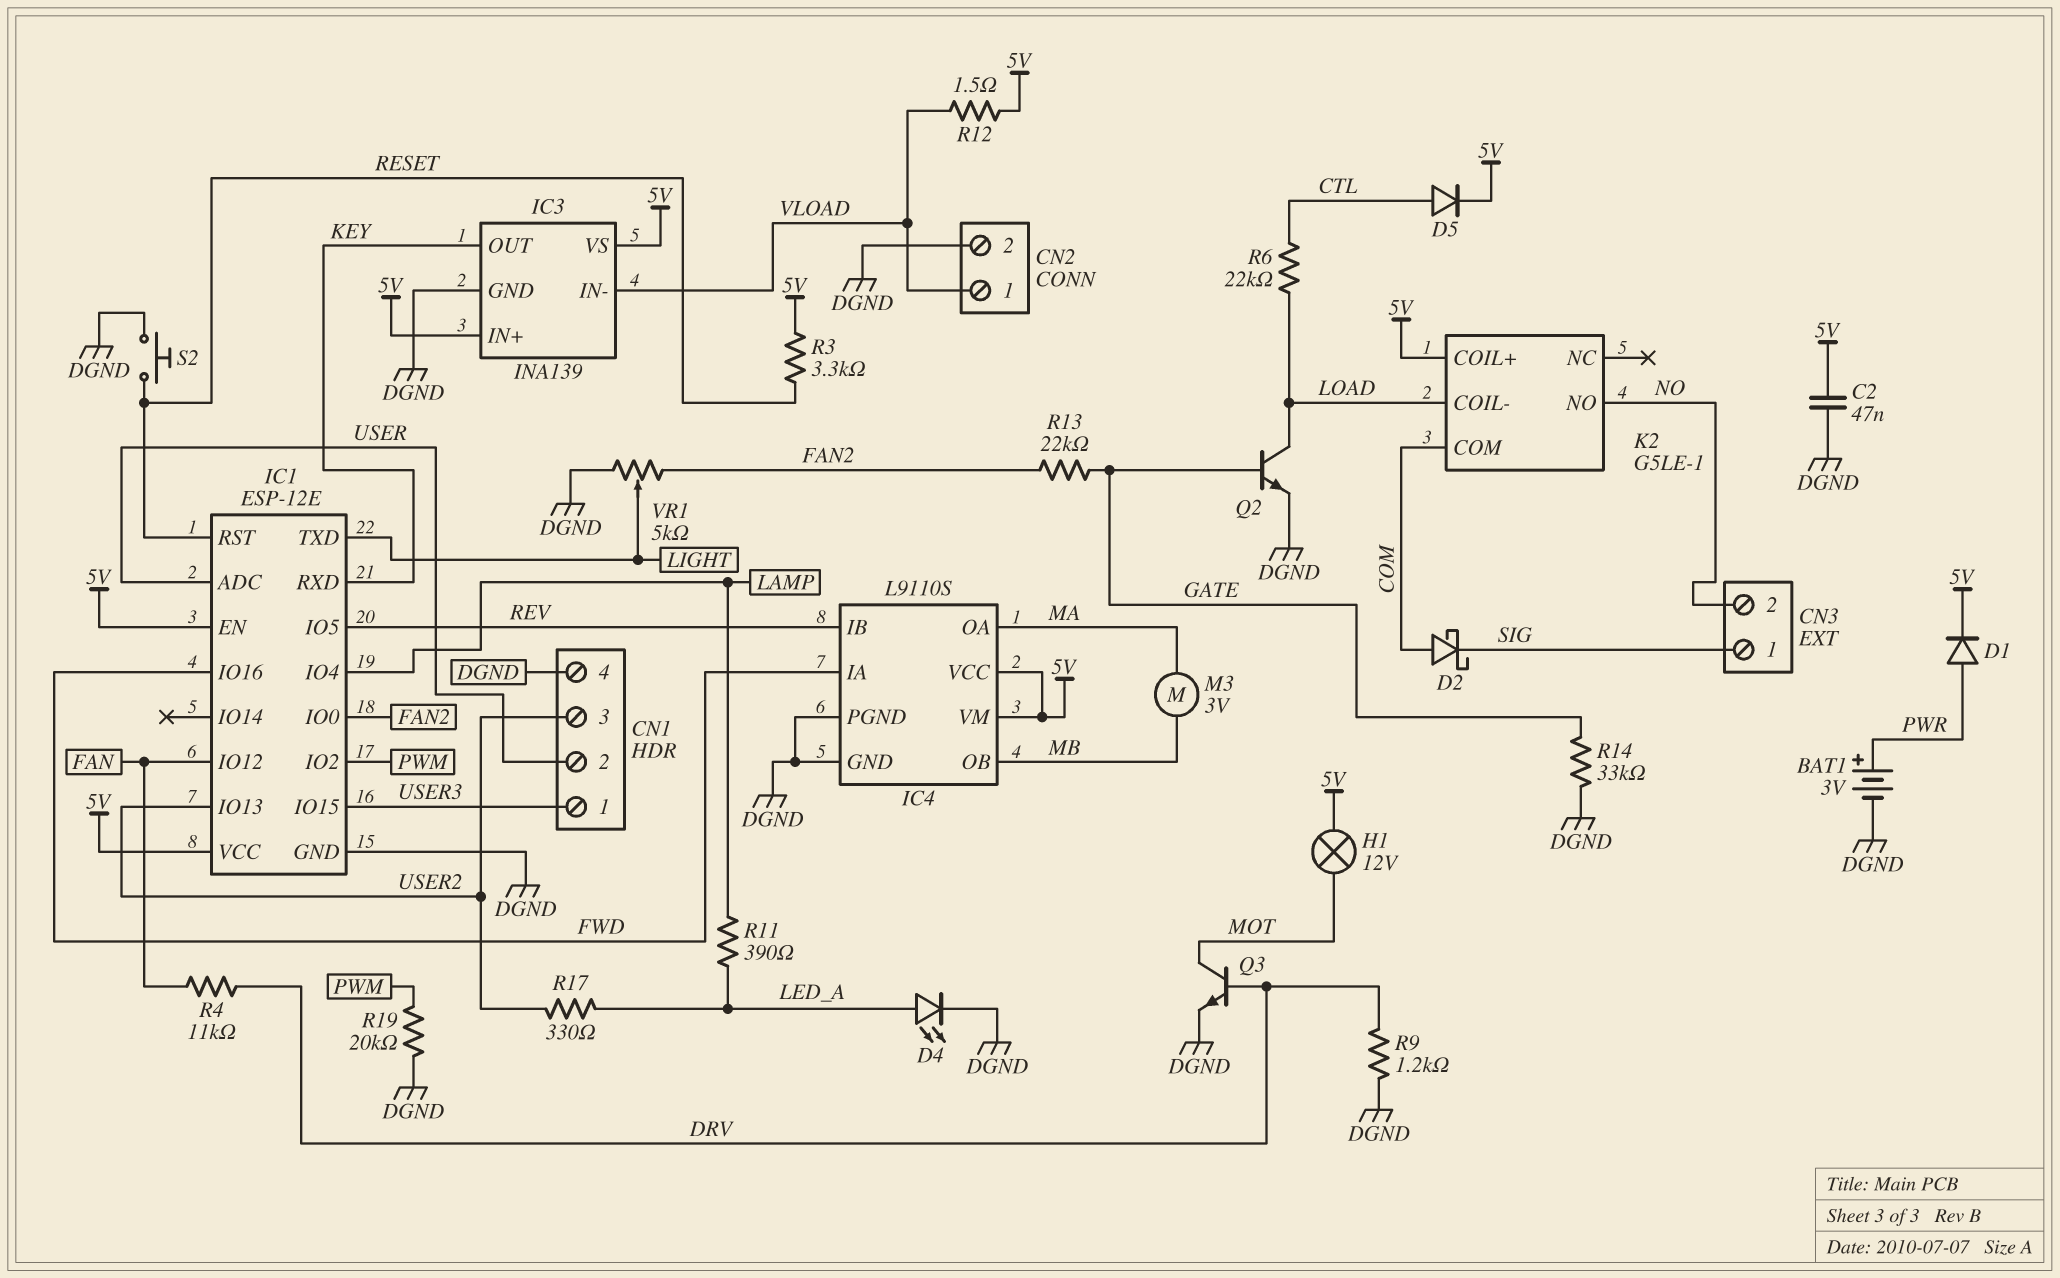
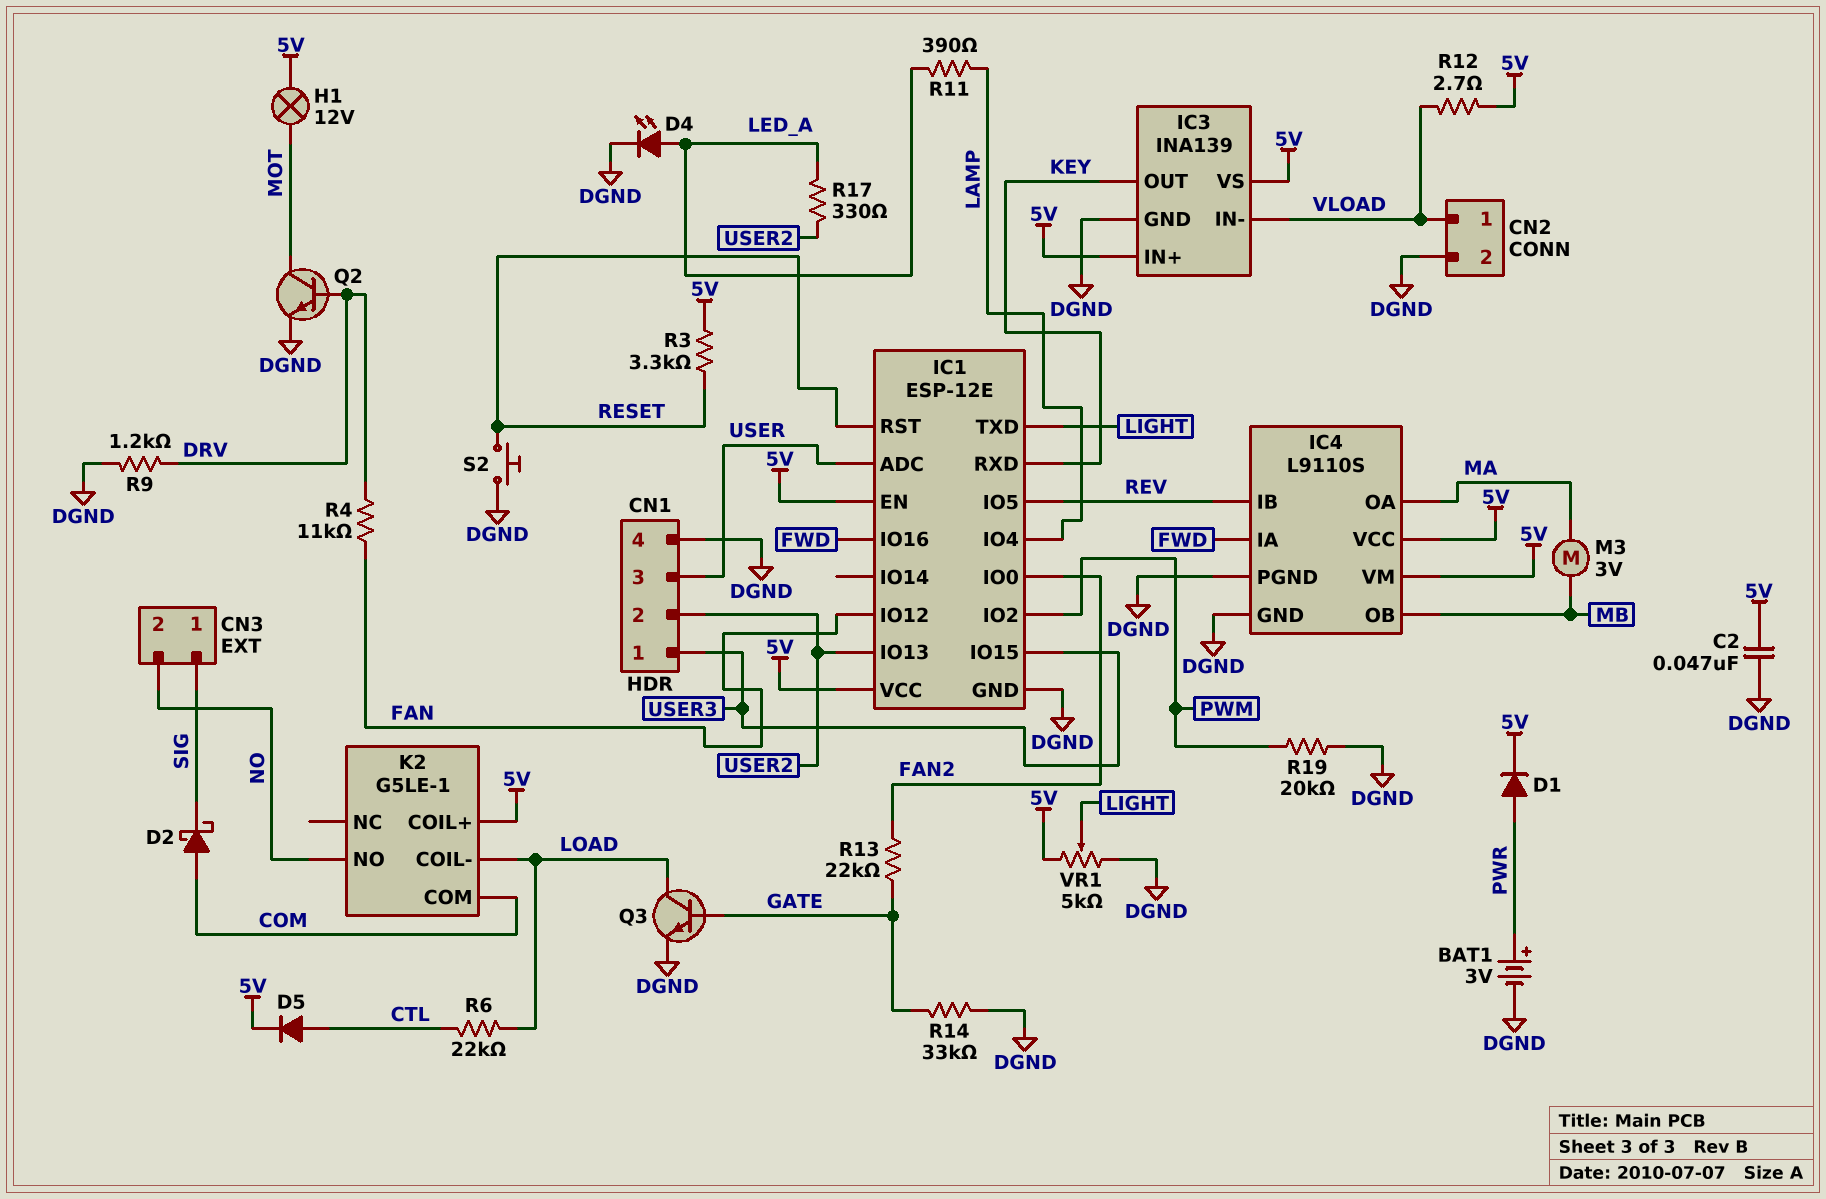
CN1 pin 2: USER -> USER2
CN1 pin 3: USER2 -> USER
Q2: NPN (B GATE, C LOAD, E DGND) -> NPN (B DRV, C MOT, E DGND)
Q3: NPN (B DRV, C MOT, E DGND) -> NPN (B GATE, C LOAD, E DGND)
R12: 1.5 (5V, VLOAD) -> 2.7 (5V, VLOAD)
VR1: 5k (DGND, FAN2, wiper LIGHT) -> 5k (5V, DGND, wiper LIGHT)

